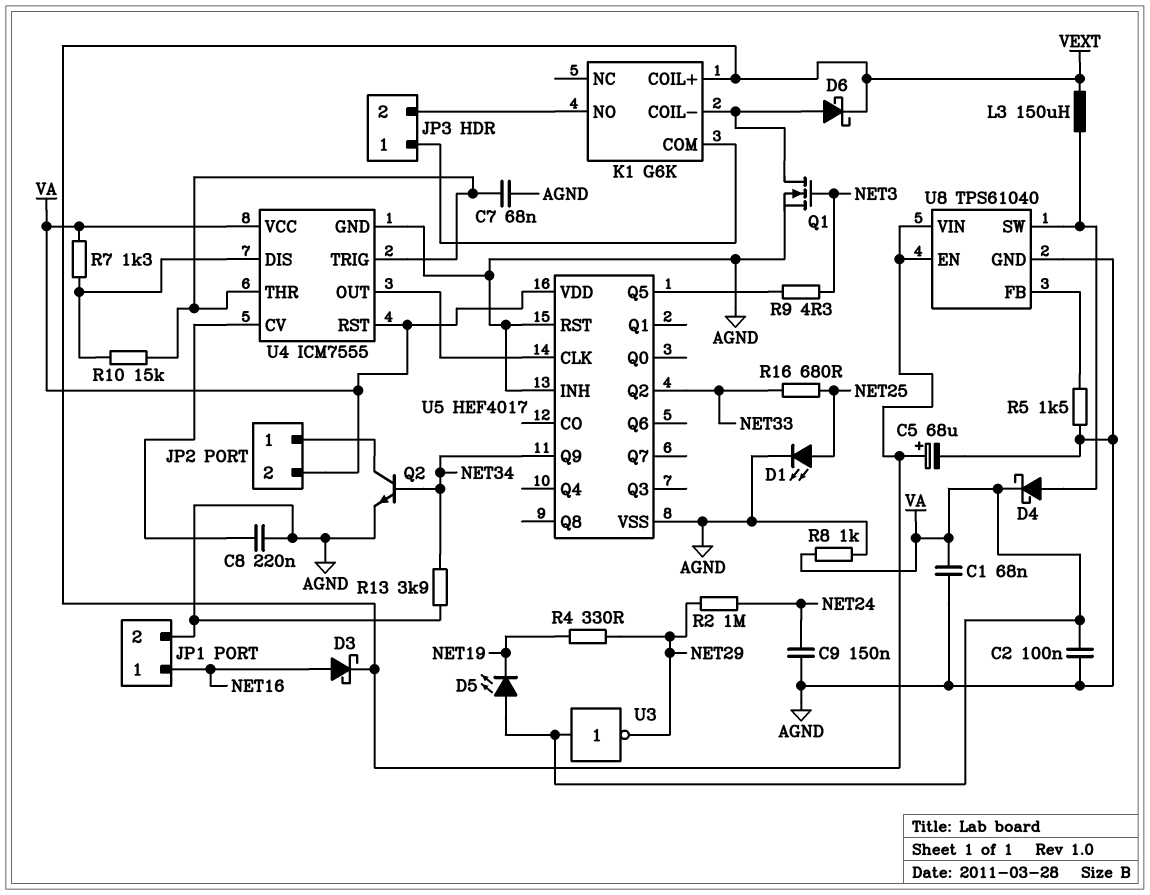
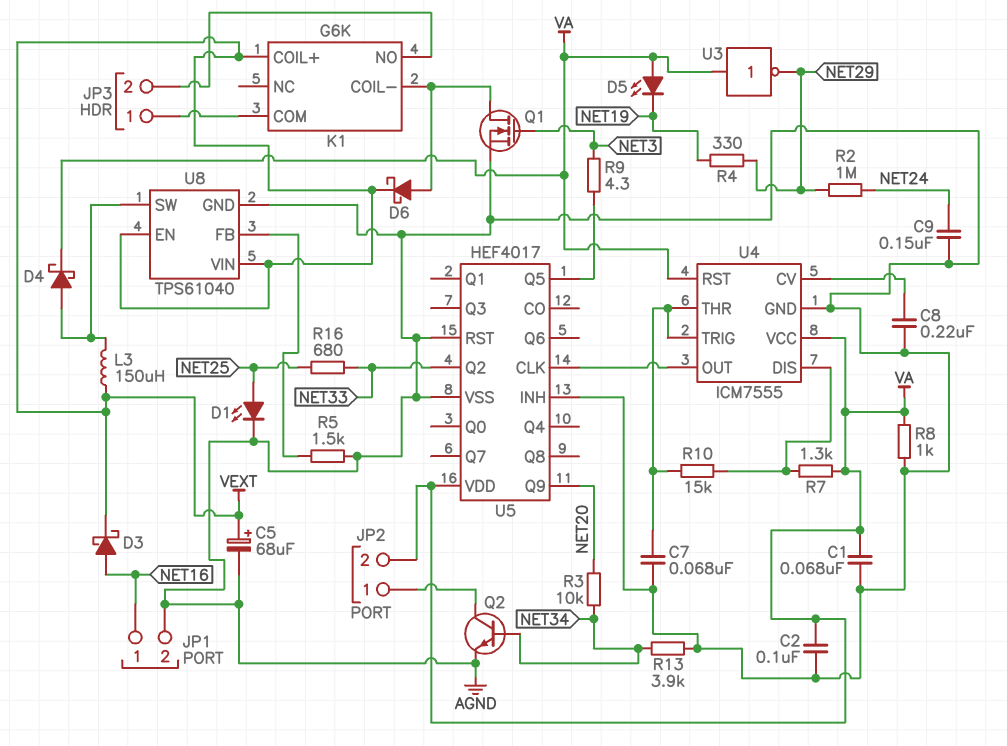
R3: none -> 10k (NET20, NET34)
U5 pin Q9: NET34 -> NET20

